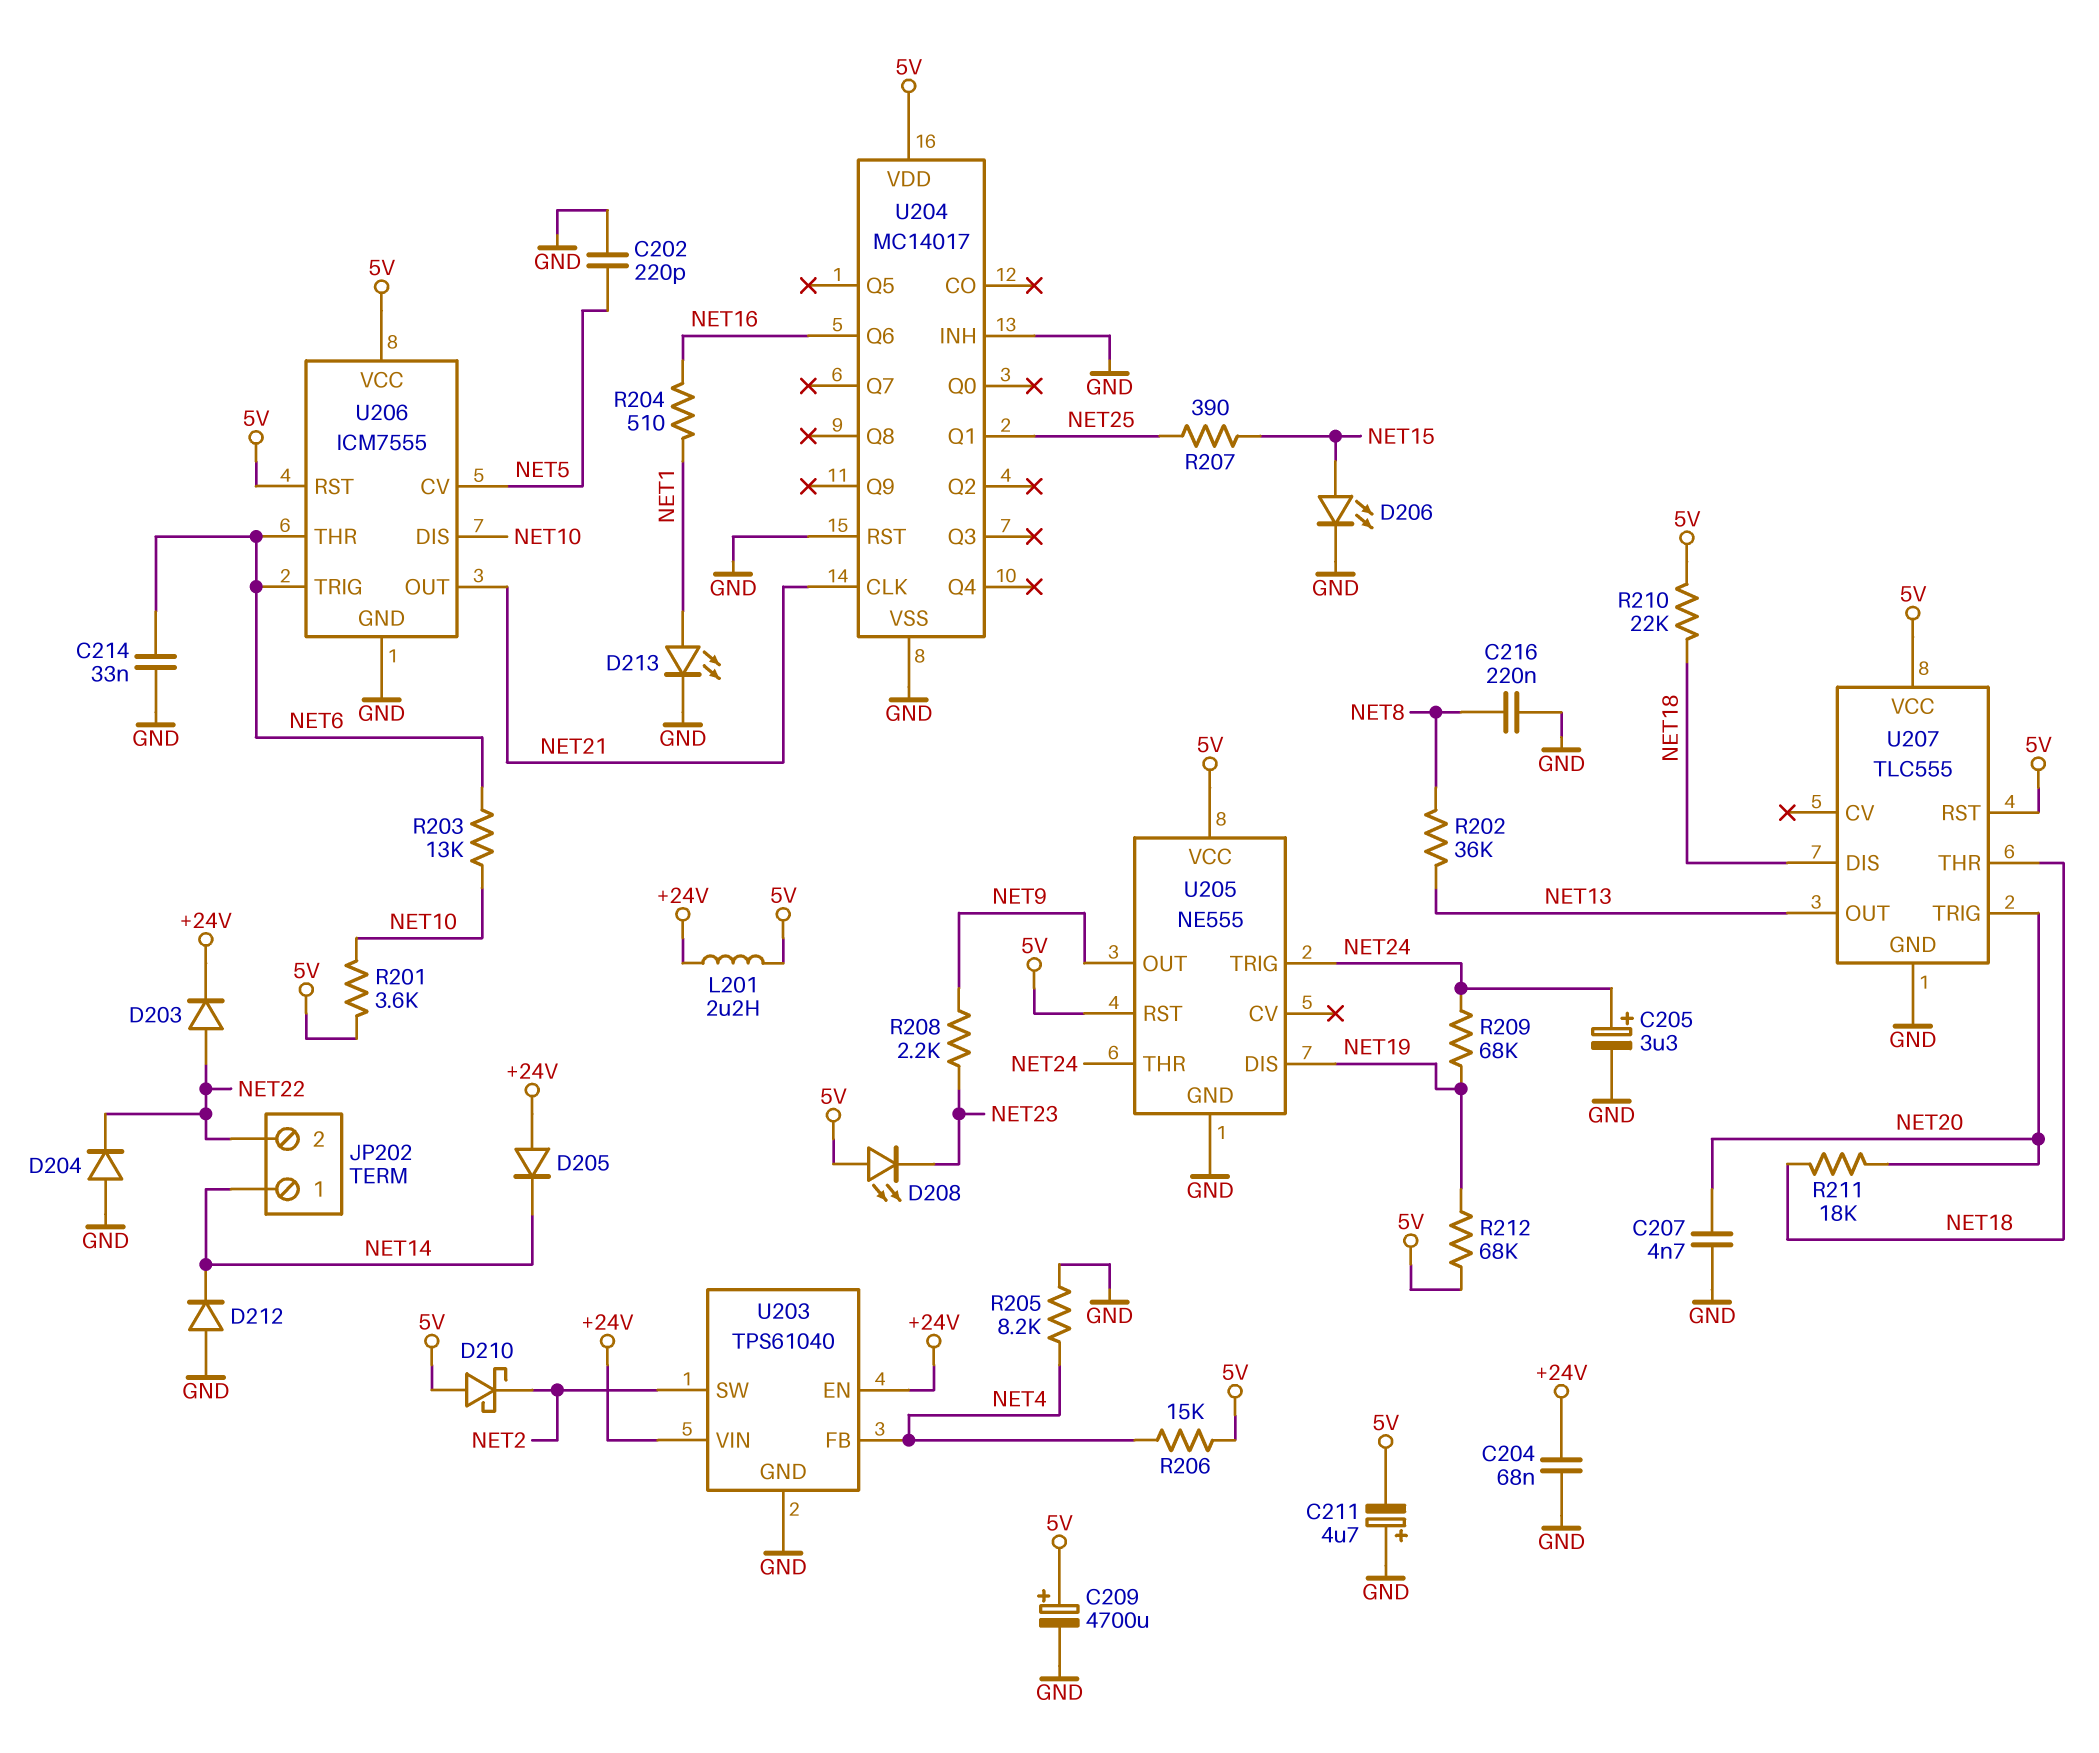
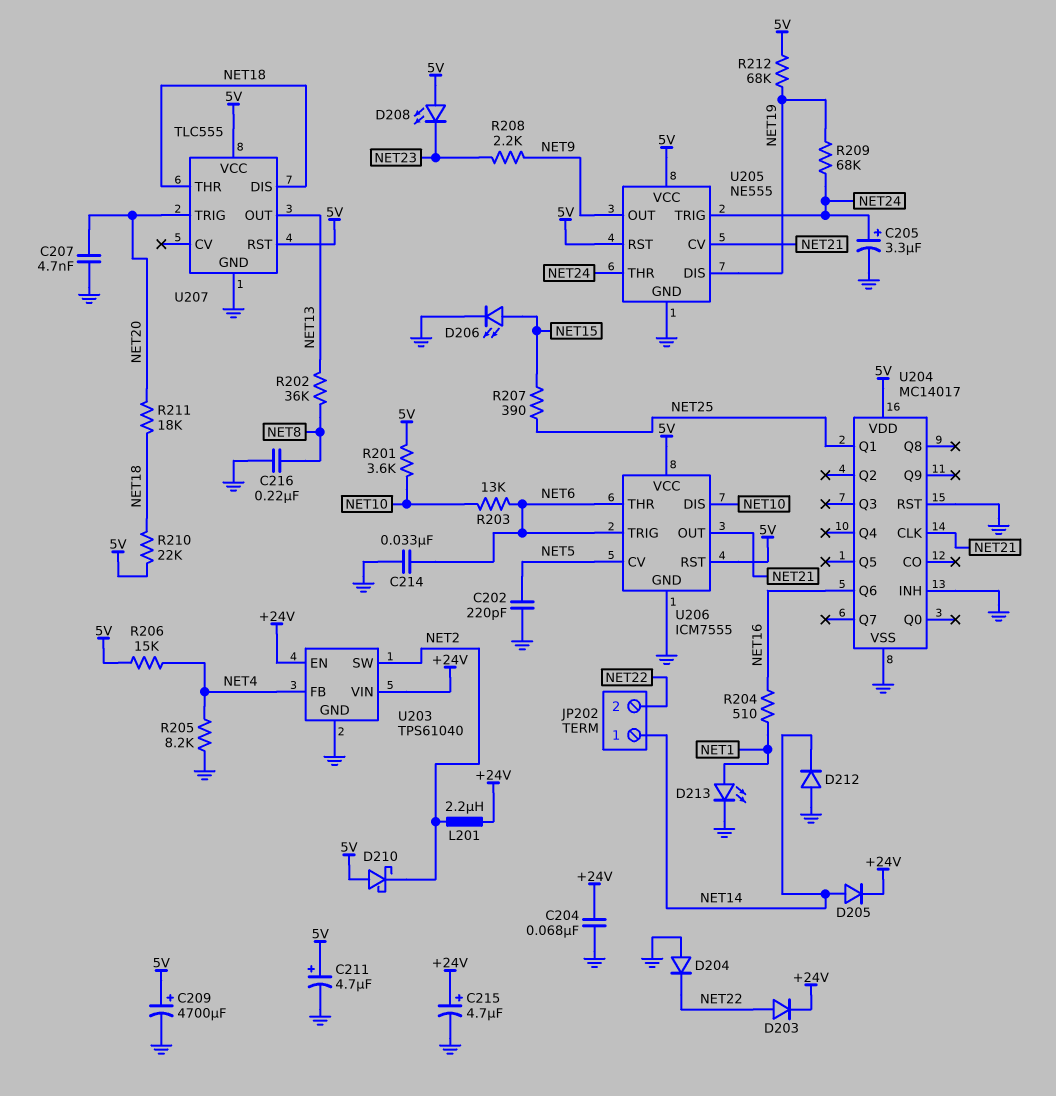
C211: 4.7uF (plus GND, minus 5V) -> 4.7uF (plus 5V, minus GND)
C215: none -> 4.7uF (plus +24V, minus GND)
D205: diode (A +24V, K NET14) -> diode (A NET14, K +24V)
L201: 2.2uH (+24V, 5V) -> 2.2uH (+24V, NET2)
U205 pin CV: none -> NET21

